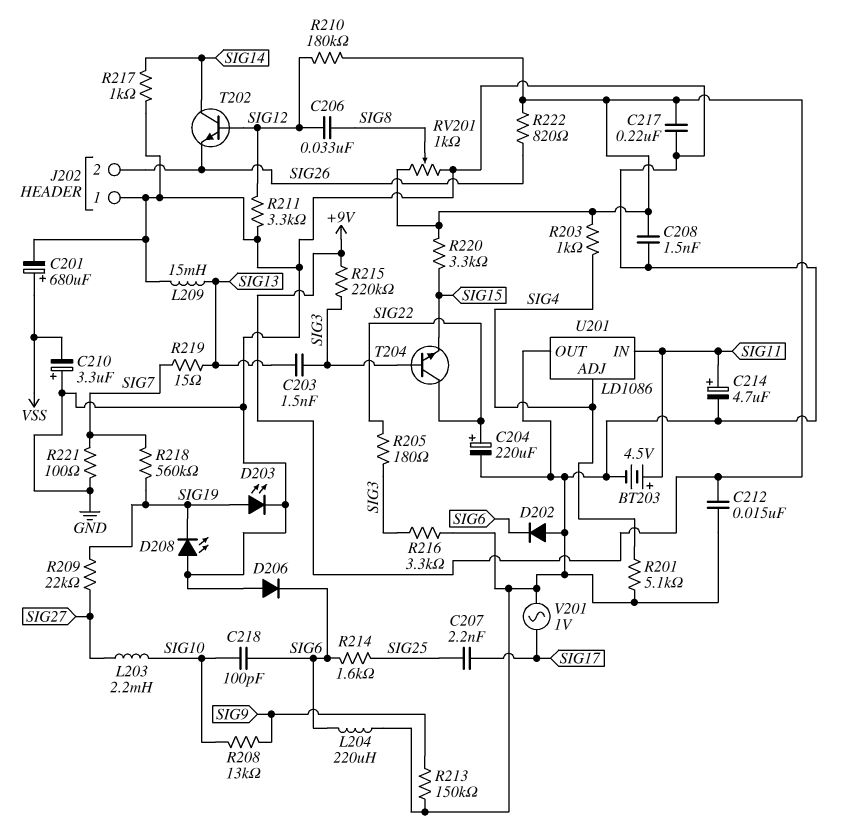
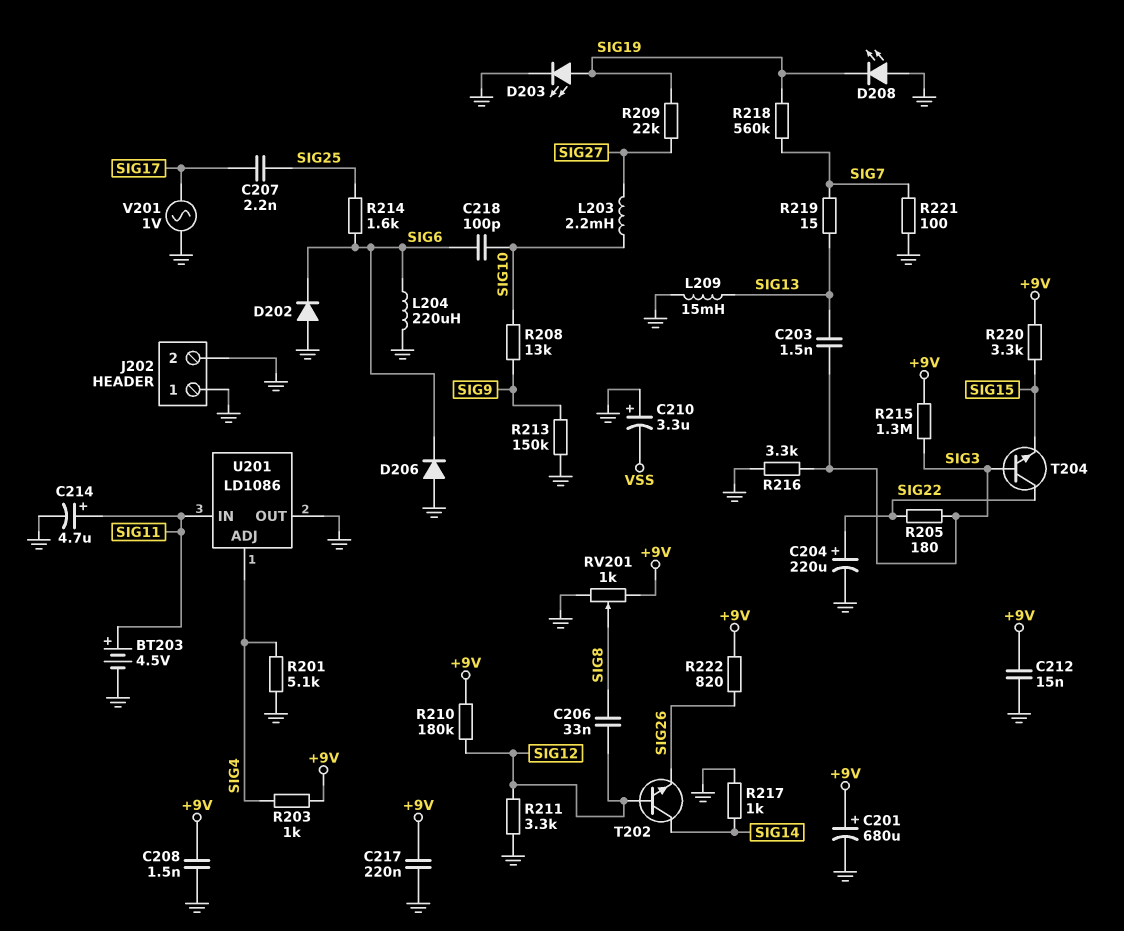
C201: 680uF (plus VSS, minus GND) -> 680uF (plus +9V, minus GND)
J202 pin 2: SIG26 -> GND
R215: 220k (+9V, SIG3) -> 1.3M (+9V, SIG3)

